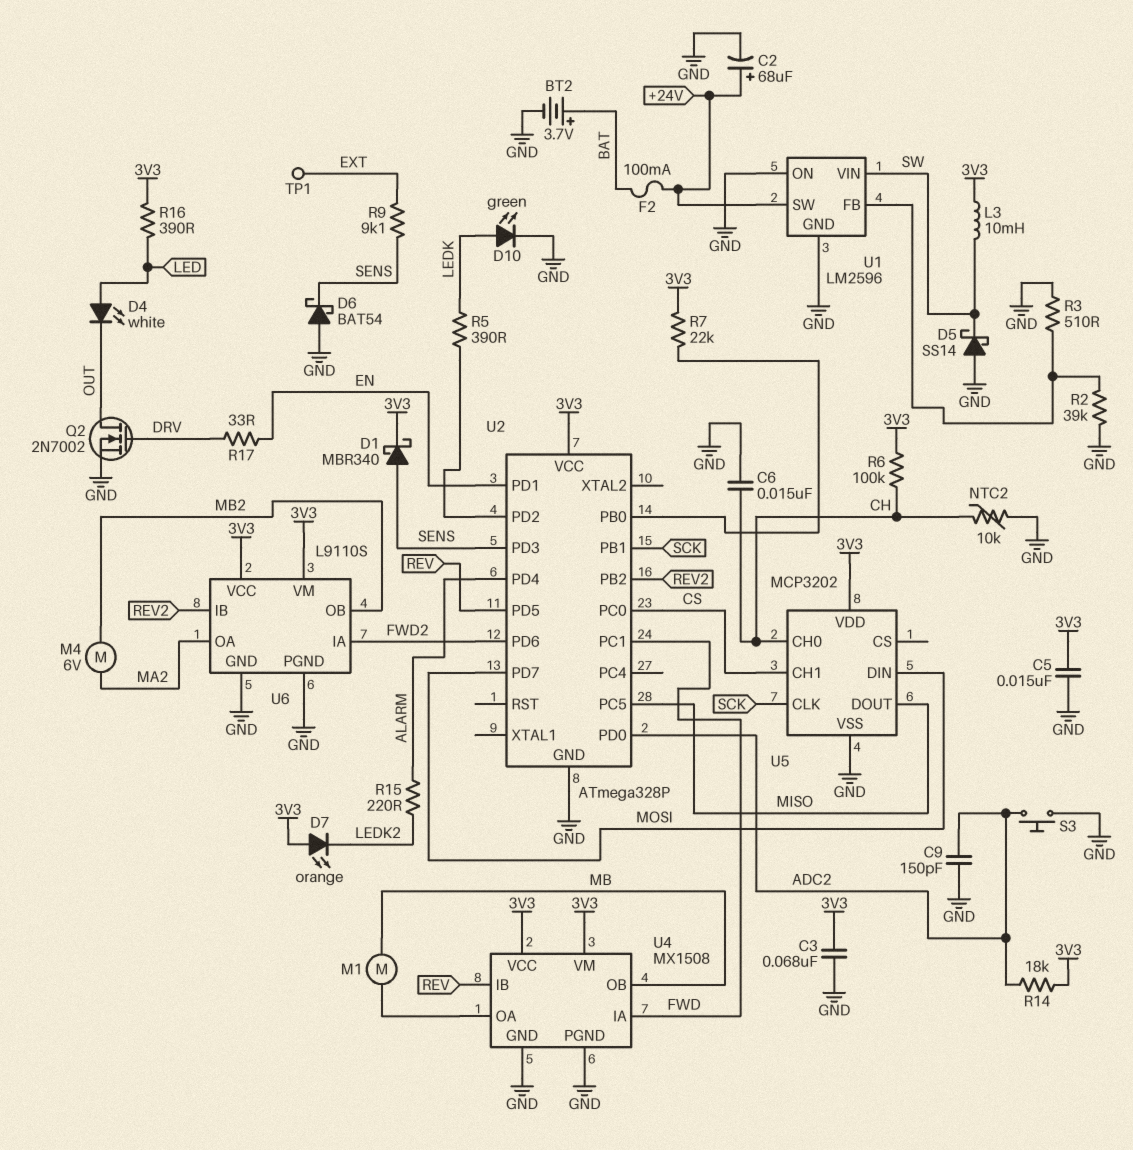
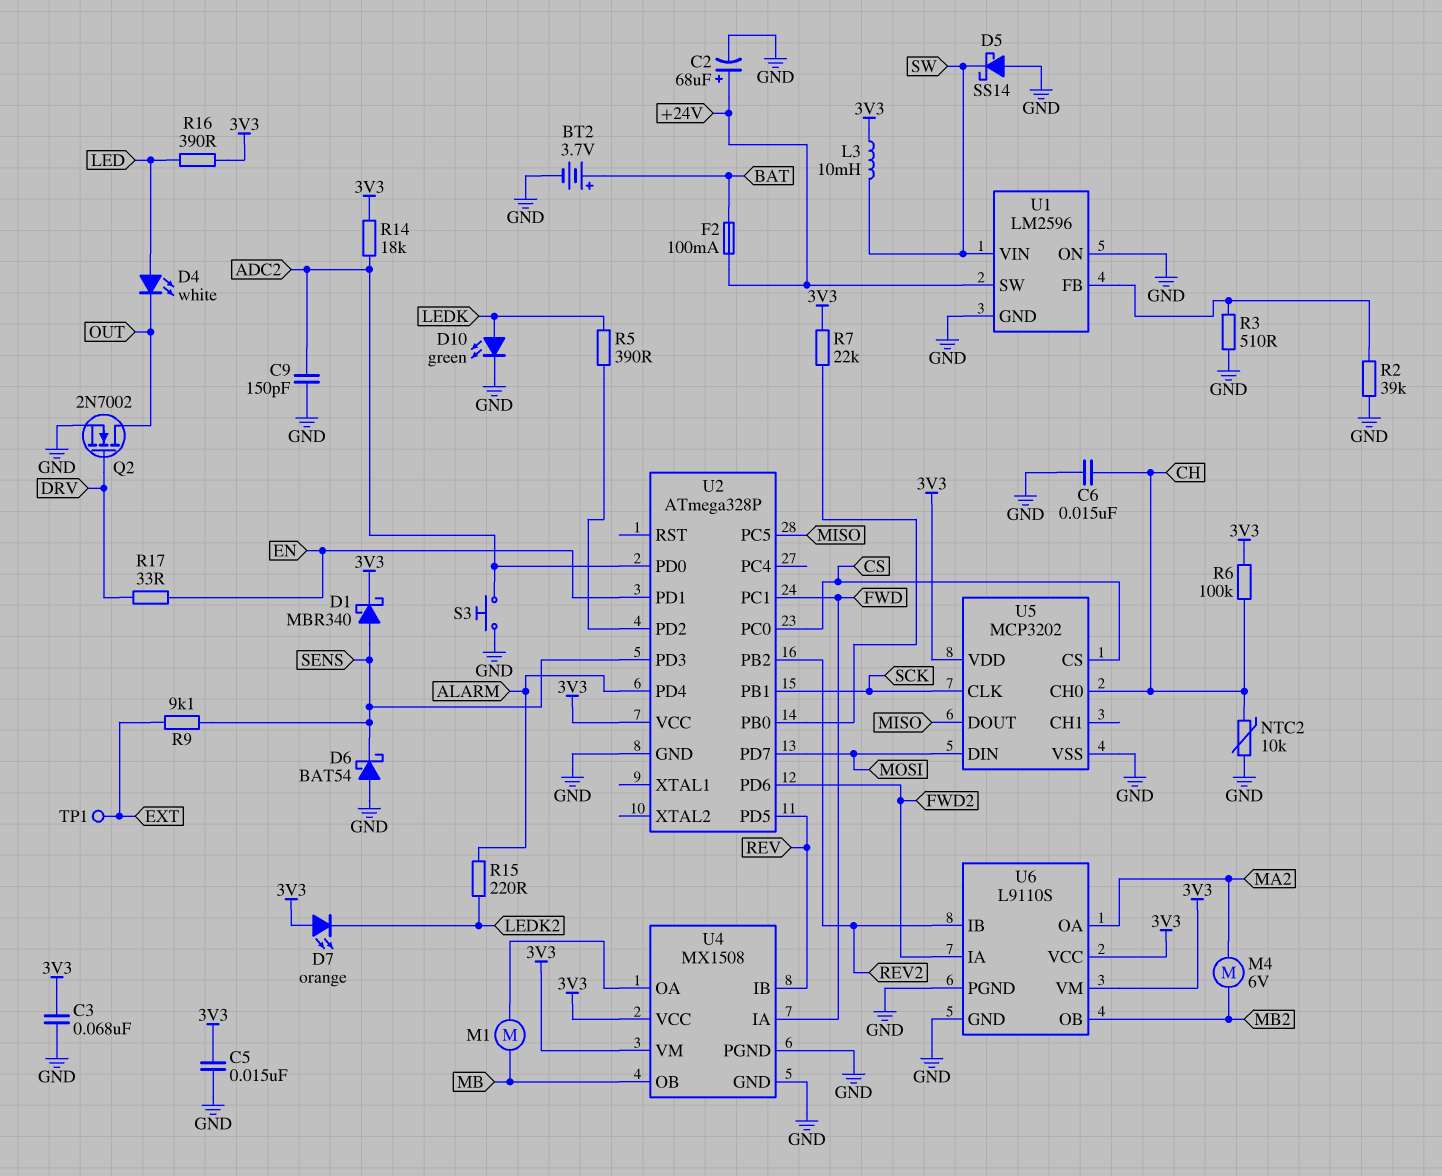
U5 pin CH1: CS -> none
U5 pin CS: none -> CS

